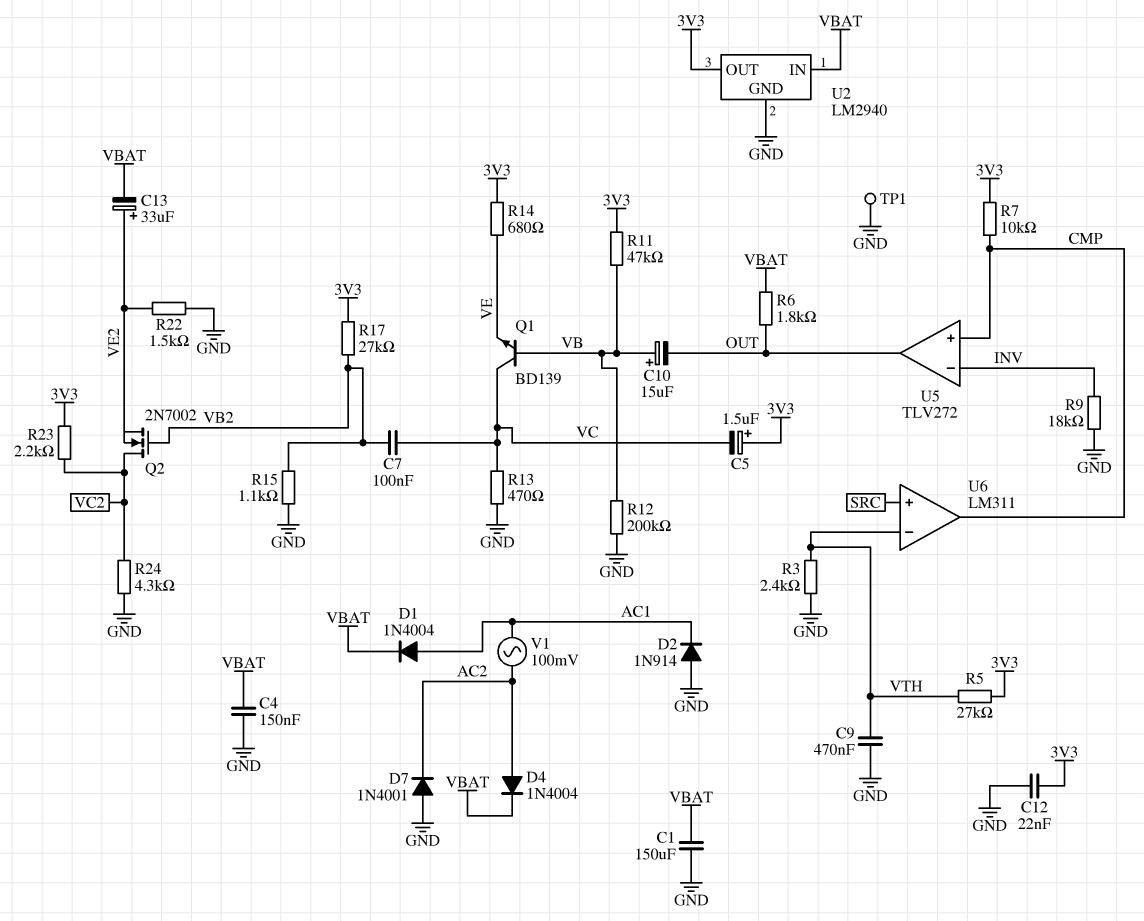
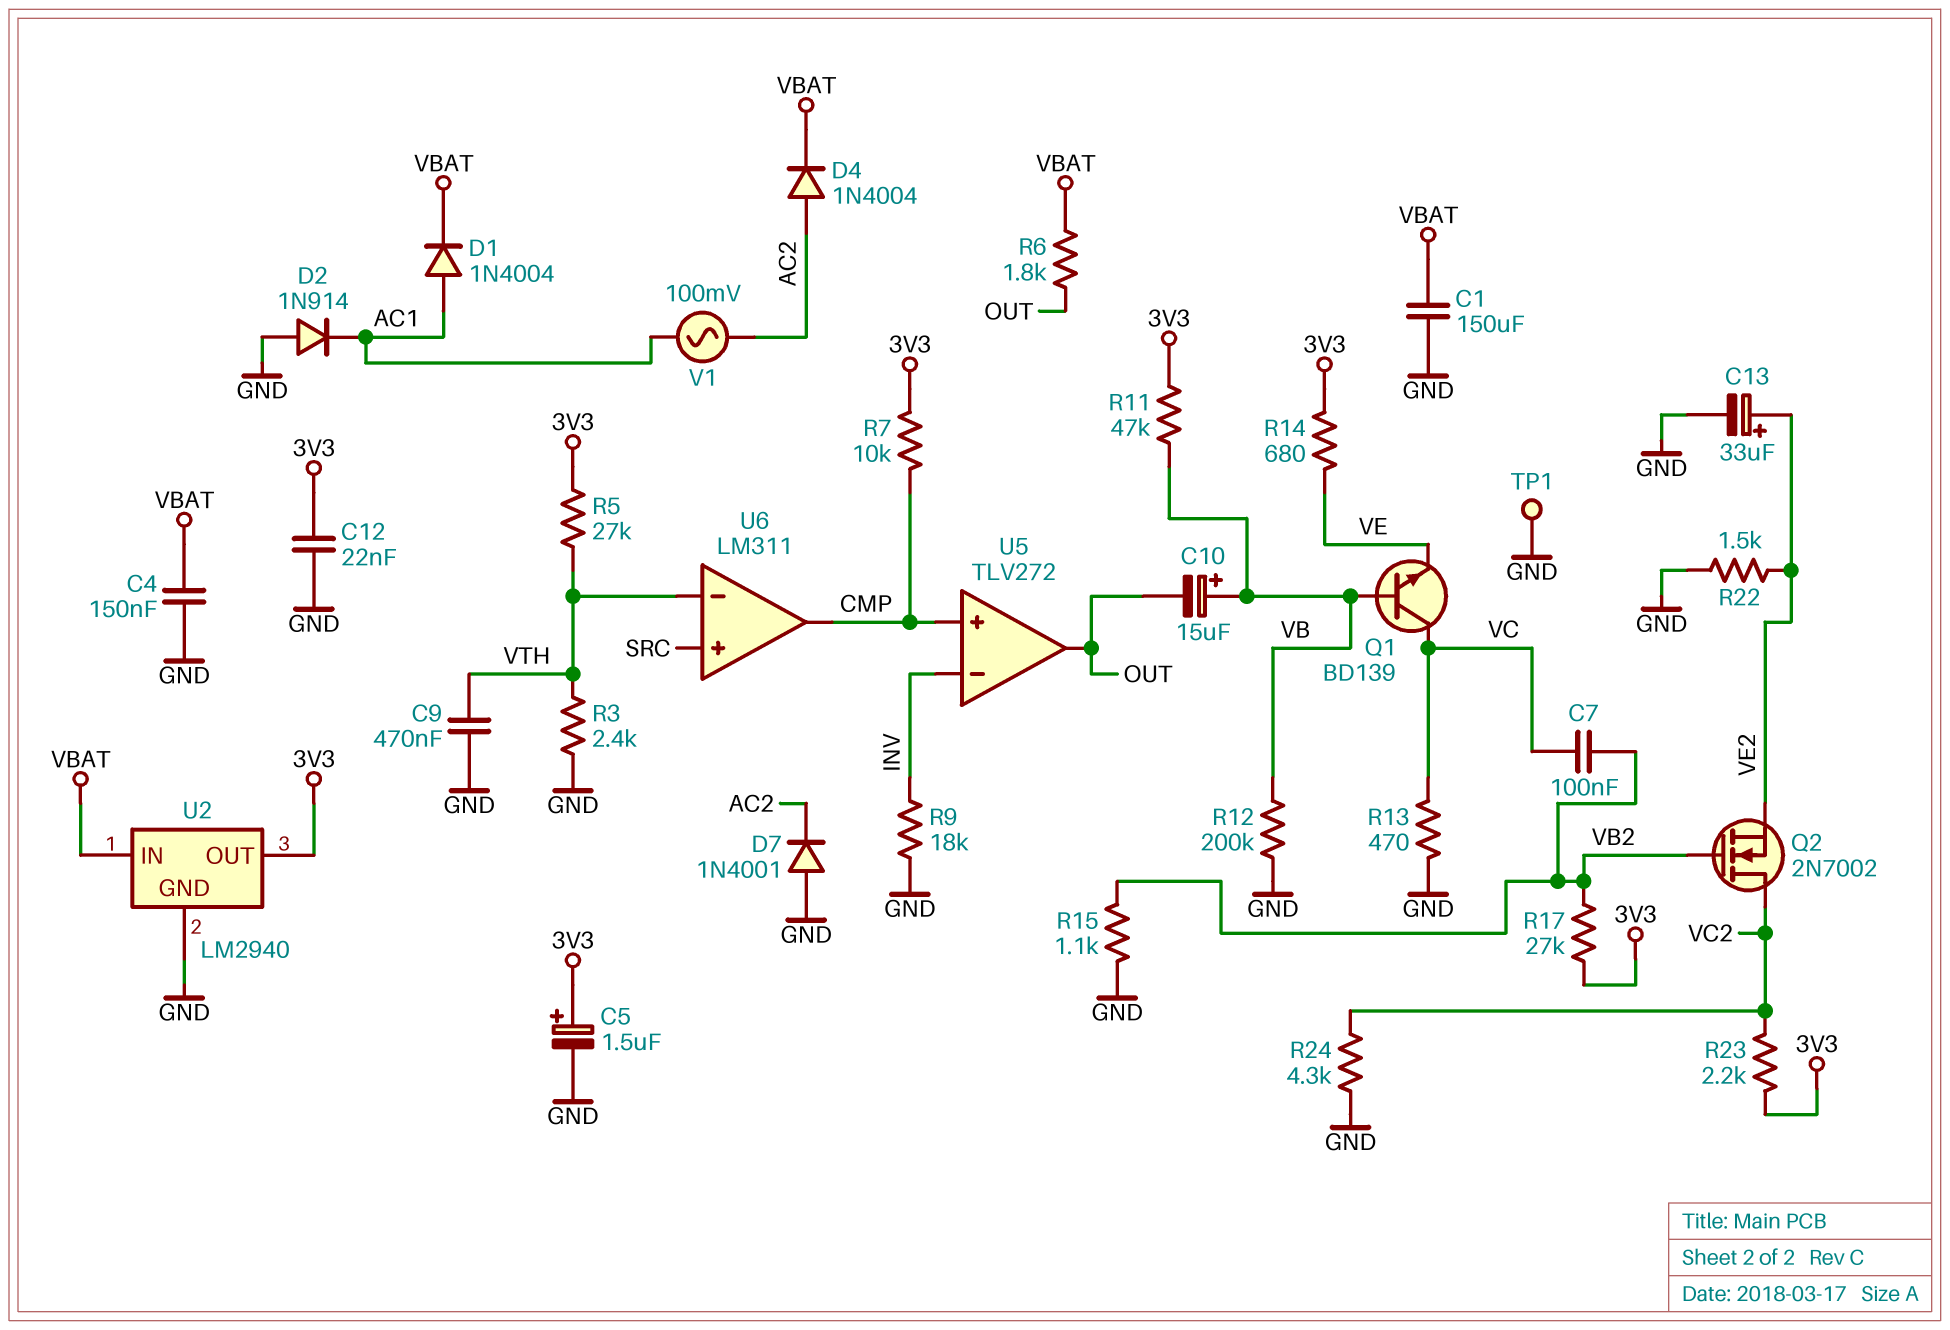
C5: 1.5uF (plus 3V3, minus VC) -> 1.5uF (plus 3V3, minus GND)
C13: 33uF (plus VE2, minus VBAT) -> 33uF (plus VE2, minus GND)

